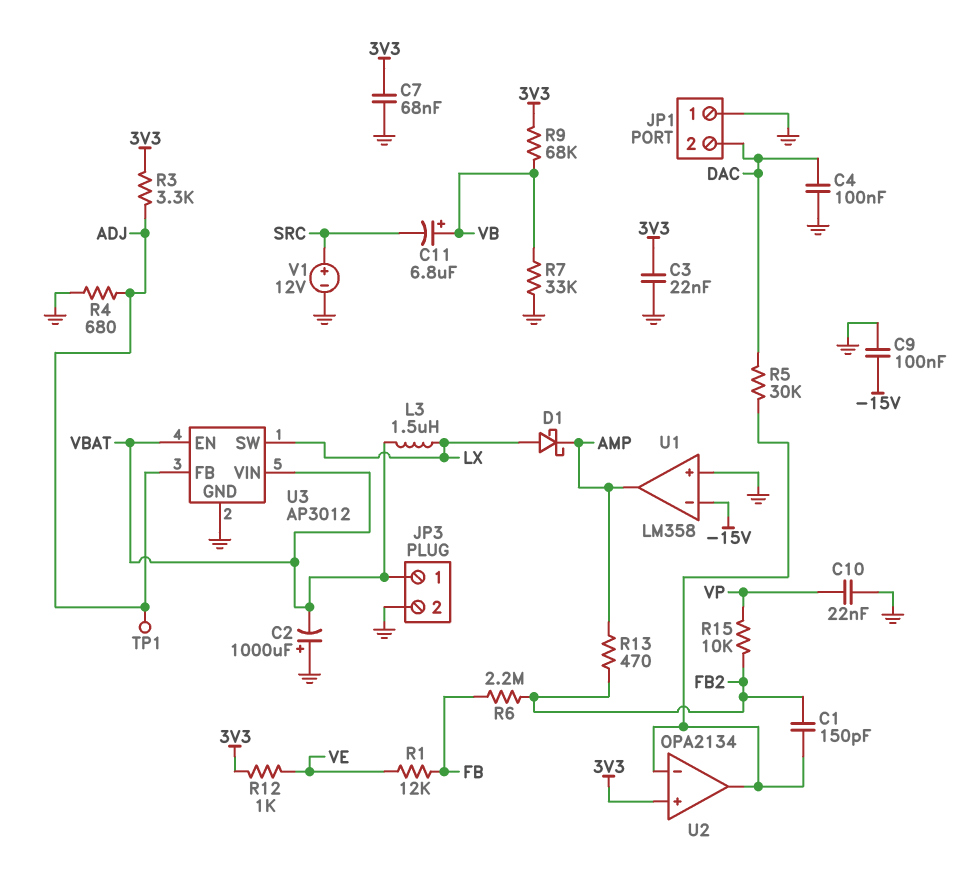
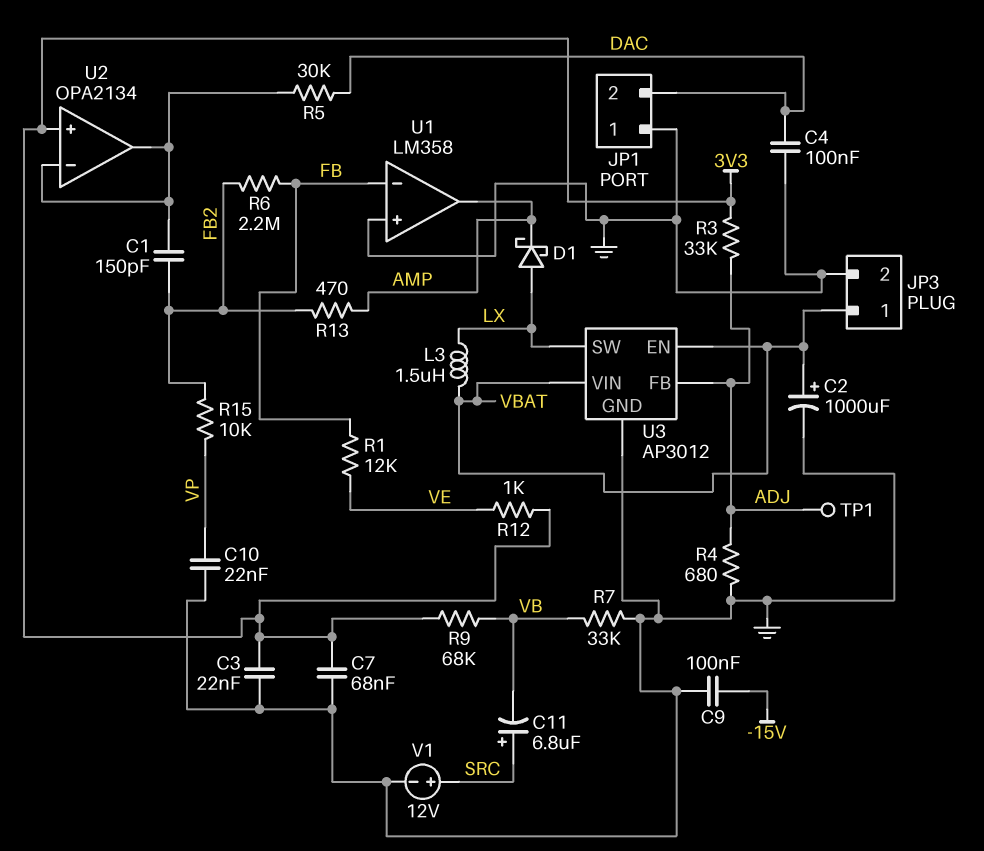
C2: 1000uF (plus GND, minus VBAT) -> 1000uF (plus VBAT, minus GND)
C11: 6.8uF (plus VB, minus SRC) -> 6.8uF (plus SRC, minus VB)
R3: 3.3k (3V3, ADJ) -> 33k (3V3, ADJ)
U1 pin in-: -15V -> FB

